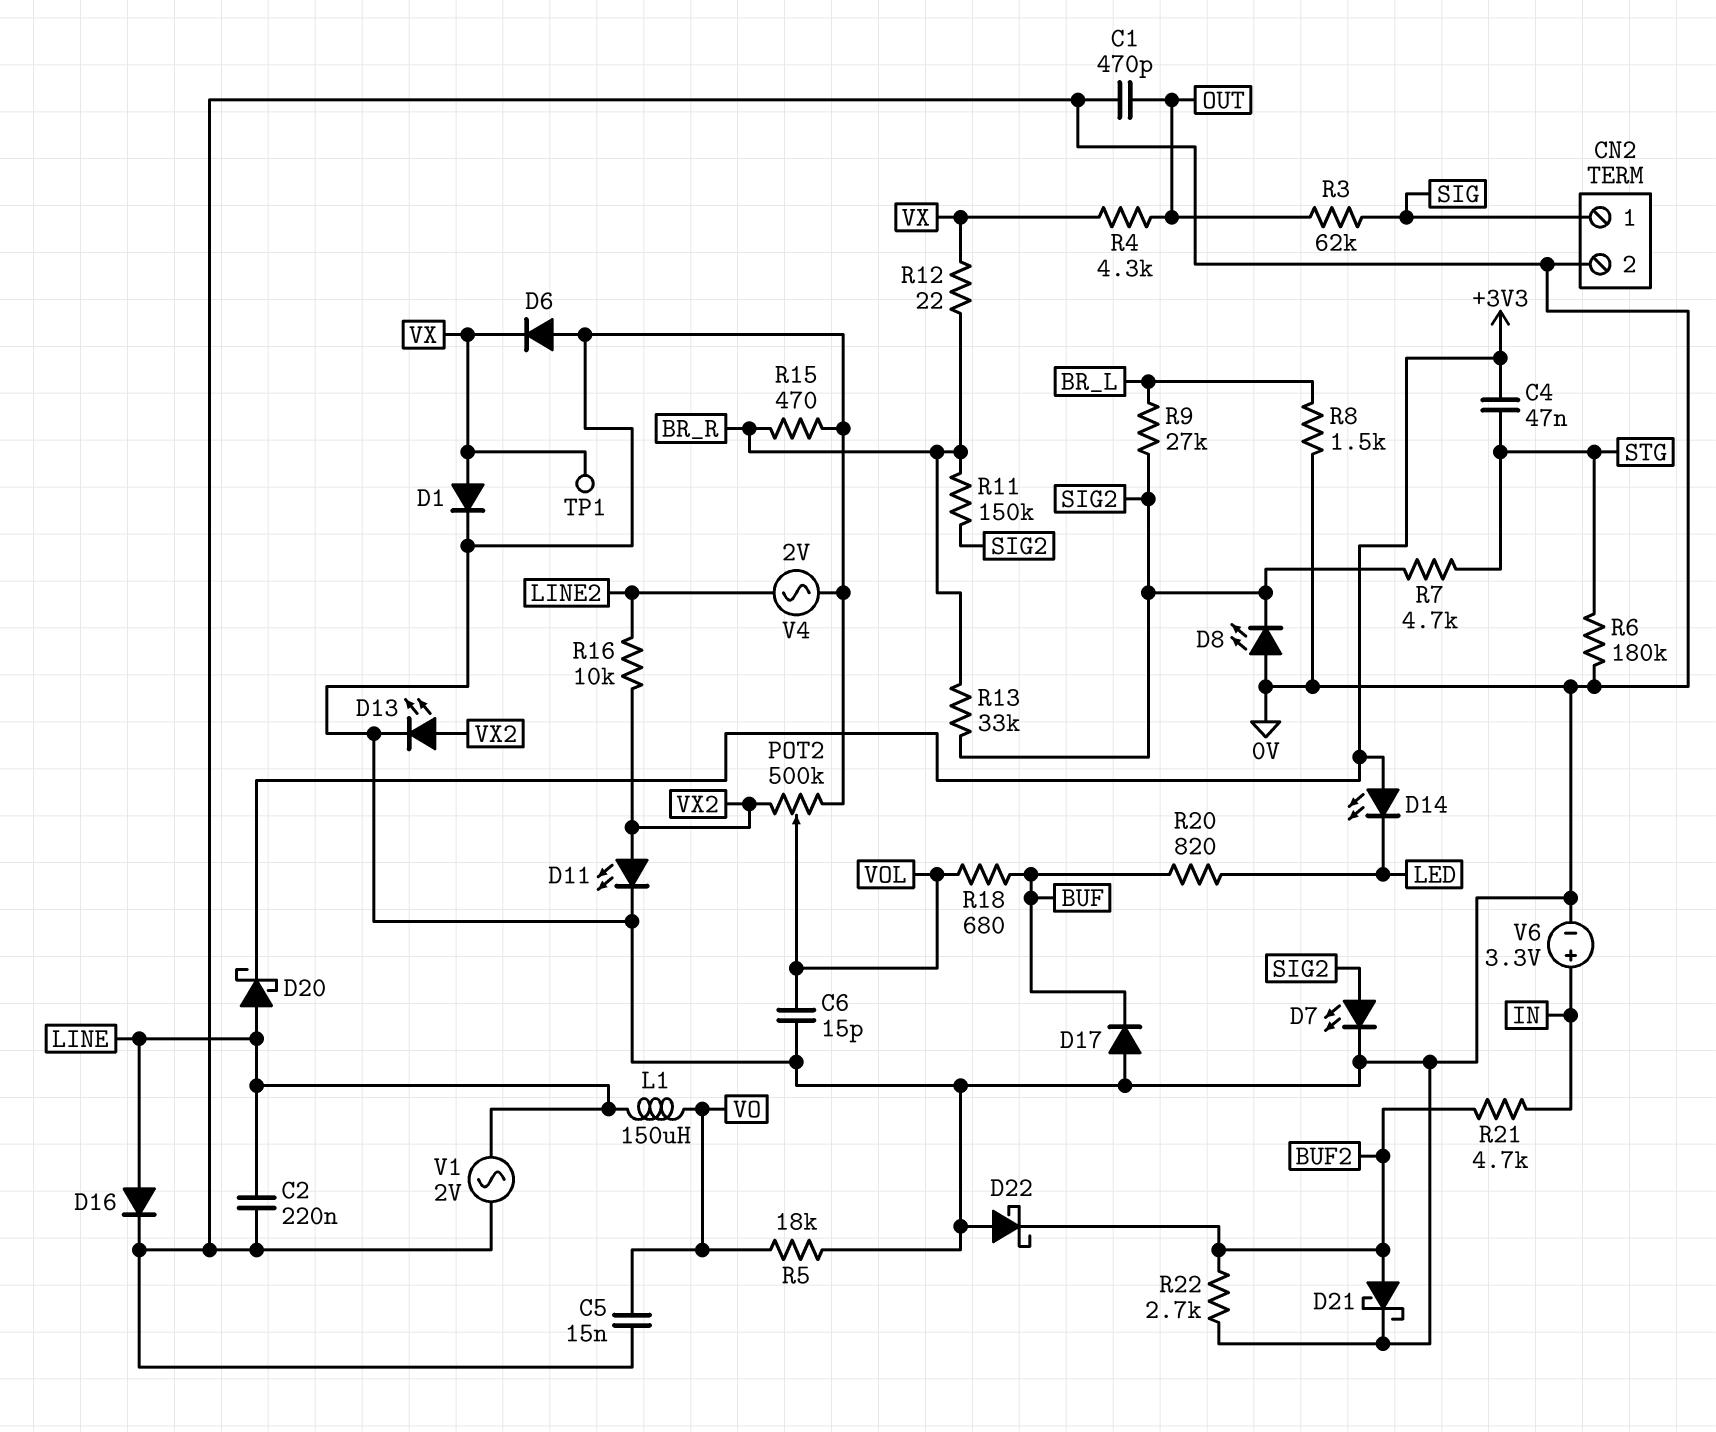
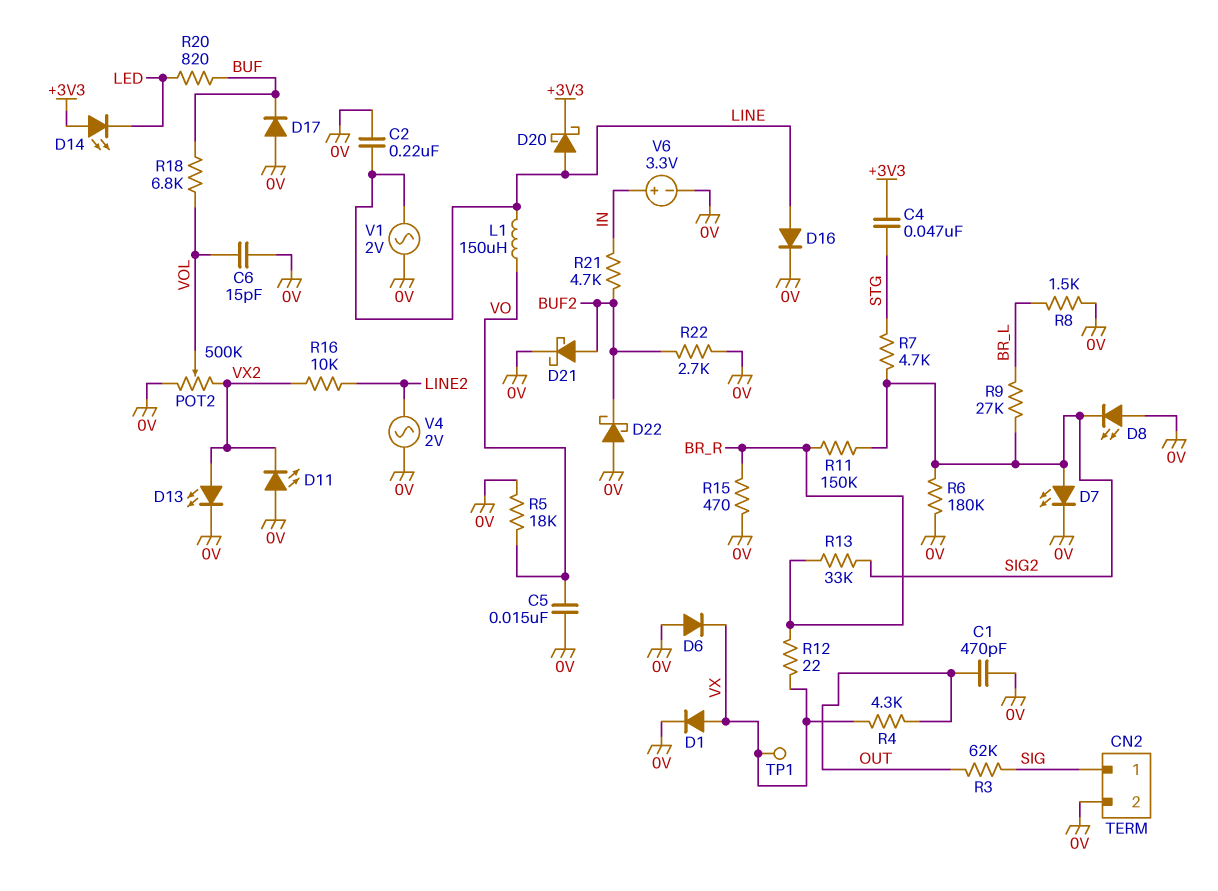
D11: LED (A VX2, K 0V) -> LED (A 0V, K VX2)
R6: 180k (0V, STG) -> 180k (0V, SIG2)
R18: 680 (BUF, VOL) -> 6.8k (BUF, VOL)

